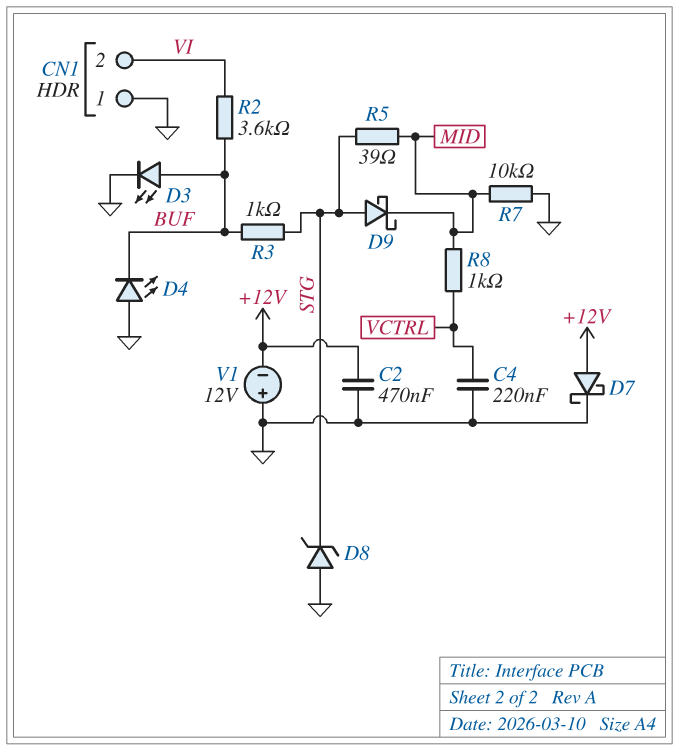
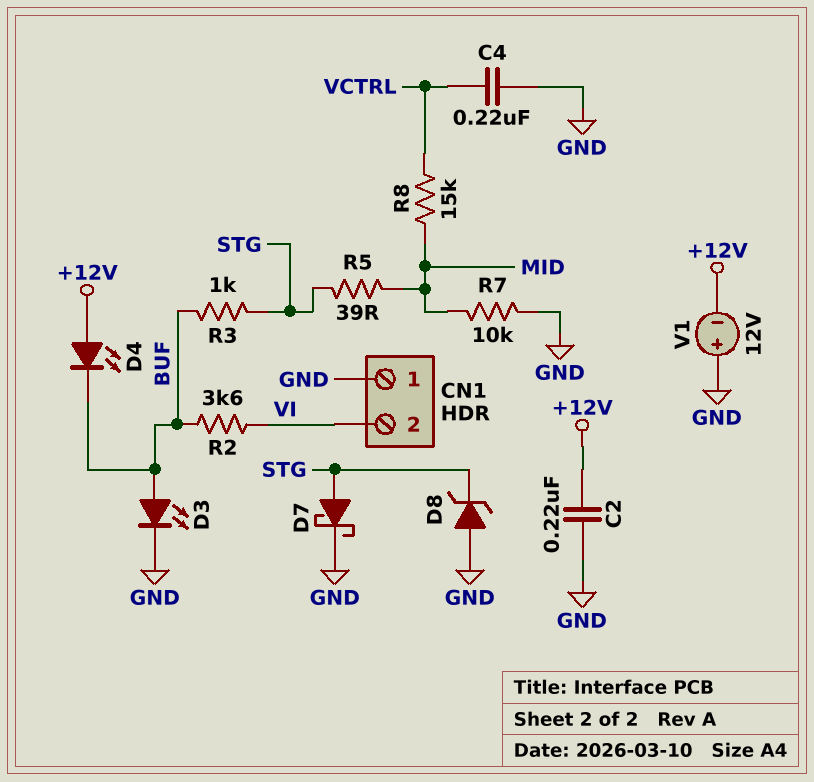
C2: 470nF (+12V, GND) -> 220nF (+12V, GND)
D4: LED (A GND, K BUF) -> LED (A +12V, K BUF)
D7: schottky (A +12V, K GND) -> schottky (A STG, K GND)
D9: schottky (A STG, K MID) -> none
R8: 1k (MID, VCTRL) -> 15k (MID, VCTRL)

